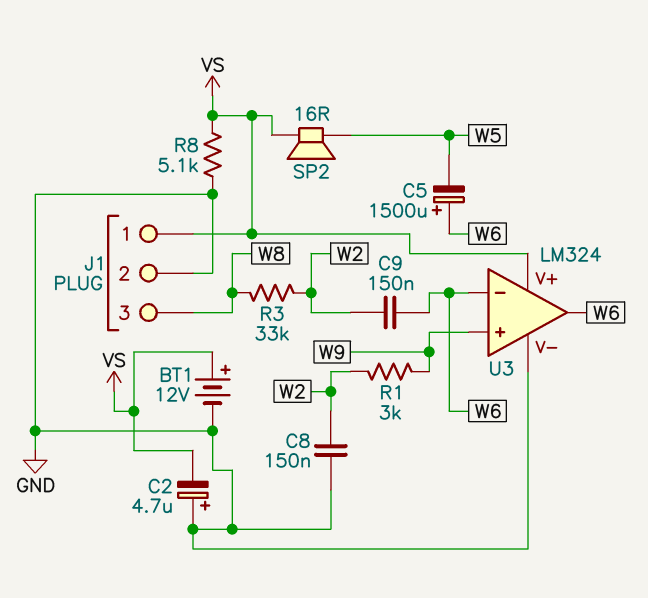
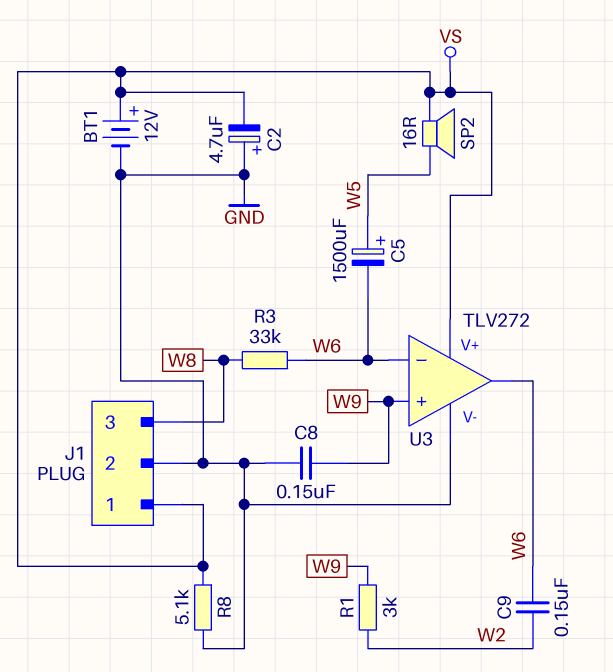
C5: 1500uF (plus W6, minus W5) -> 1500uF (plus W5, minus W6)
C8: 150nF (GND, W2) -> 150nF (GND, W9)
R3: 33k (W2, W8) -> 33k (W6, W8)
U3: LM324 -> TLV272

